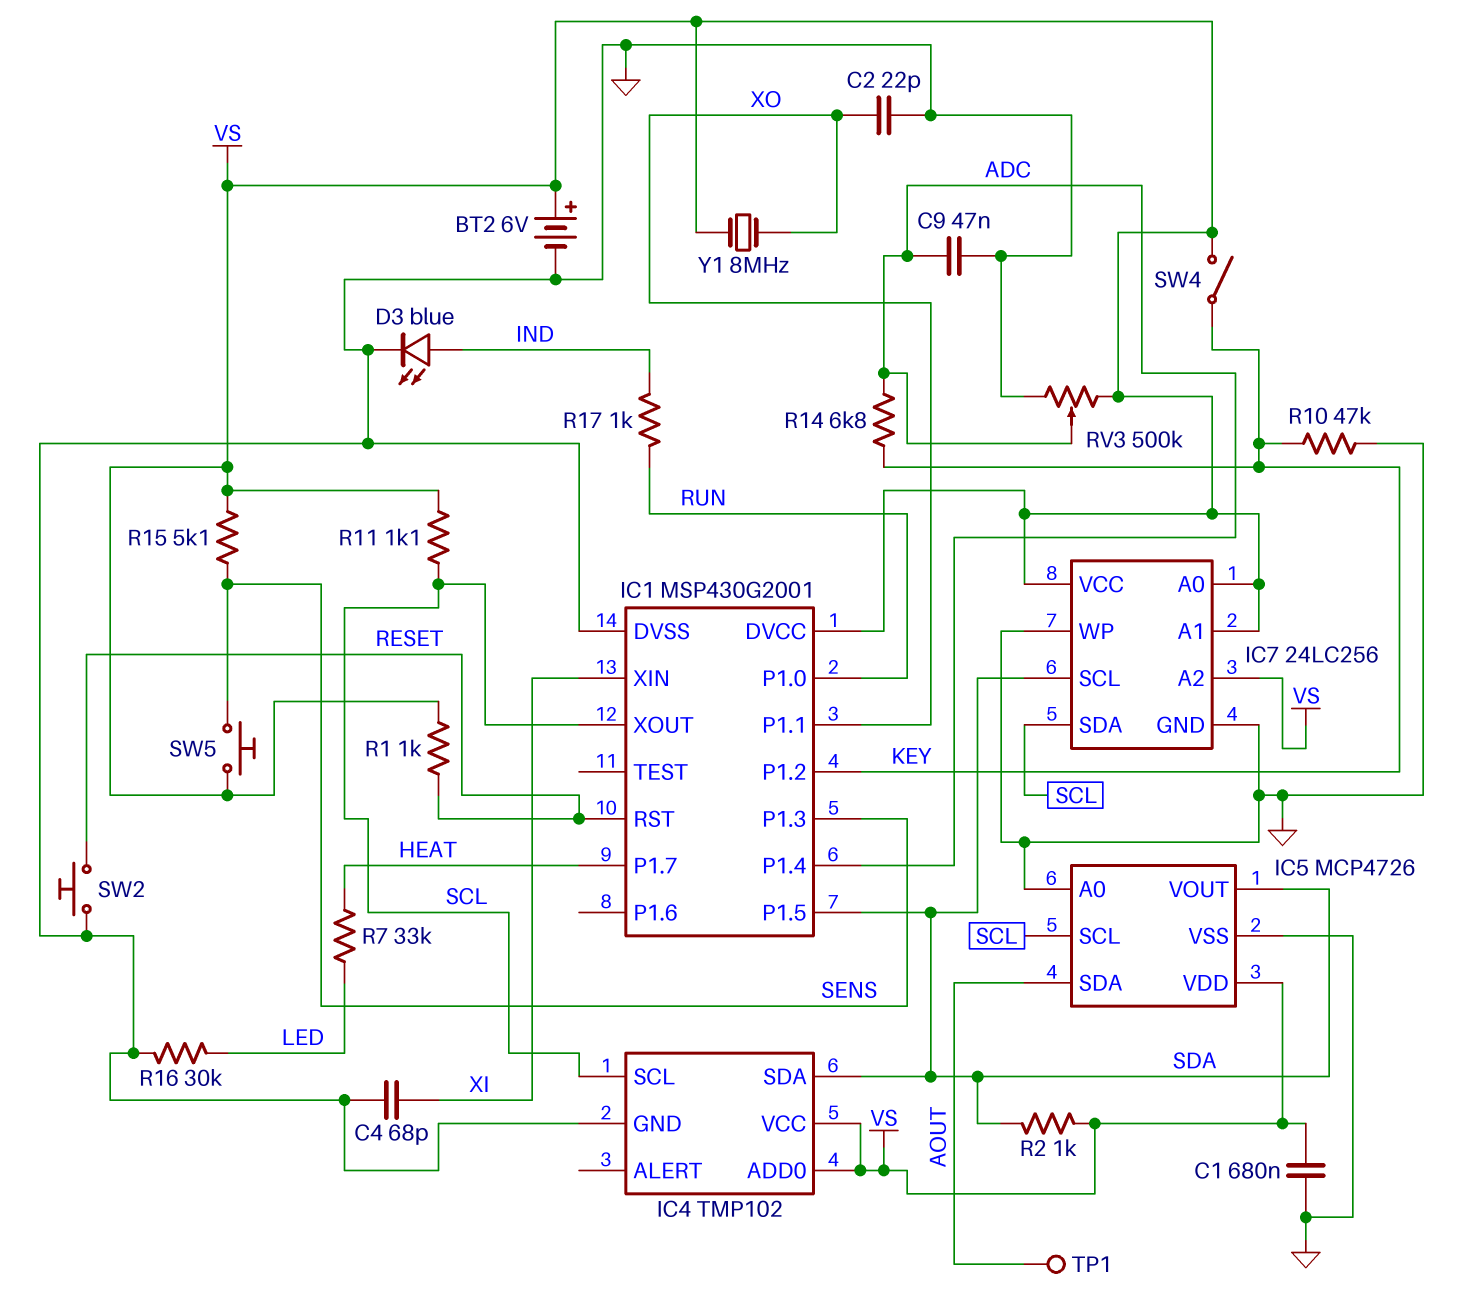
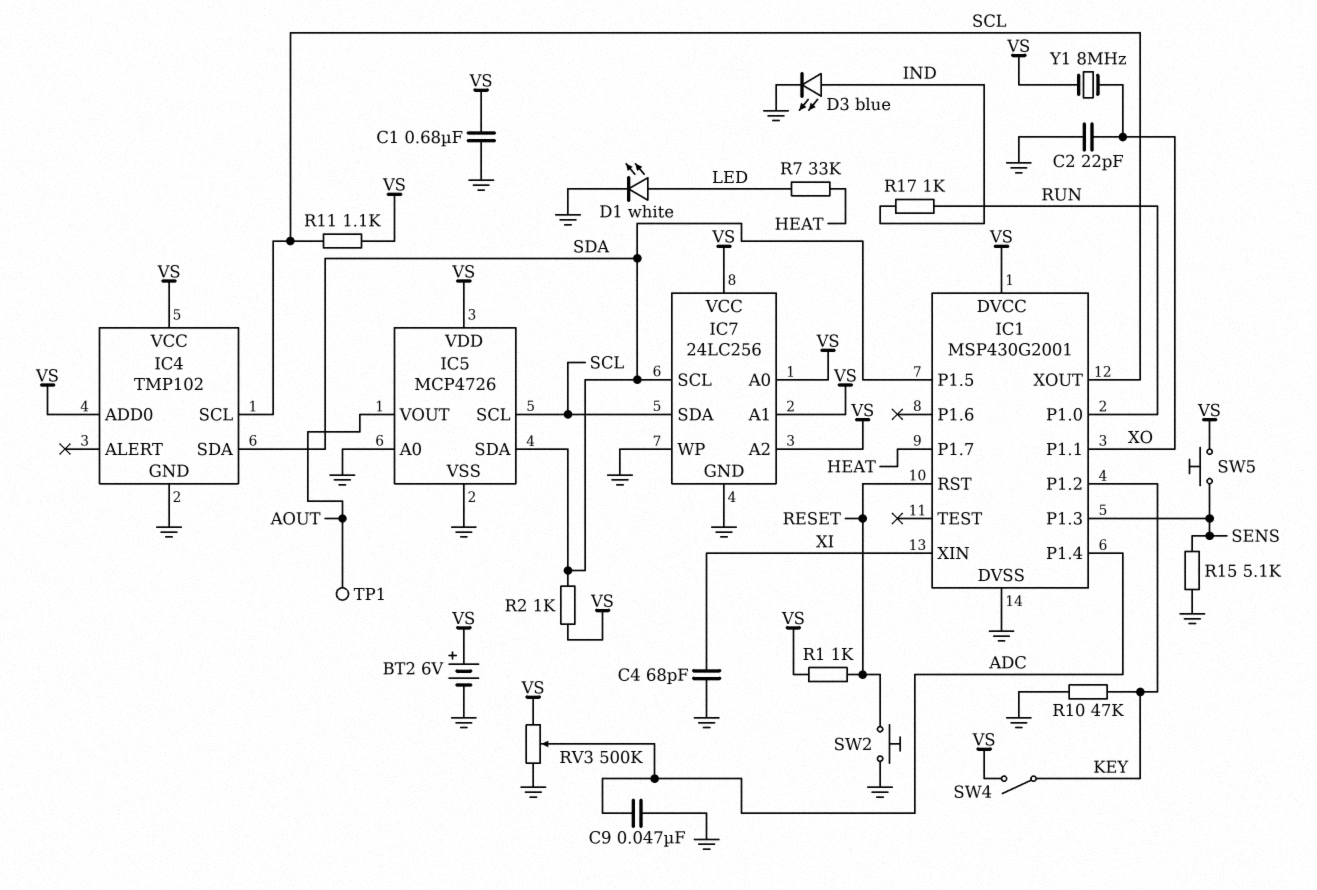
D1: none -> LED white (A LED, K GND)
IC5 pin SDA: AOUT -> SDA
IC5 pin VOUT: SDA -> AOUT
R14: 6.8k (ADC, KEY) -> none
R15: 5.1k (SENS, VS) -> 5.1k (GND, SENS)
R16: 30k (GND, LED) -> none

